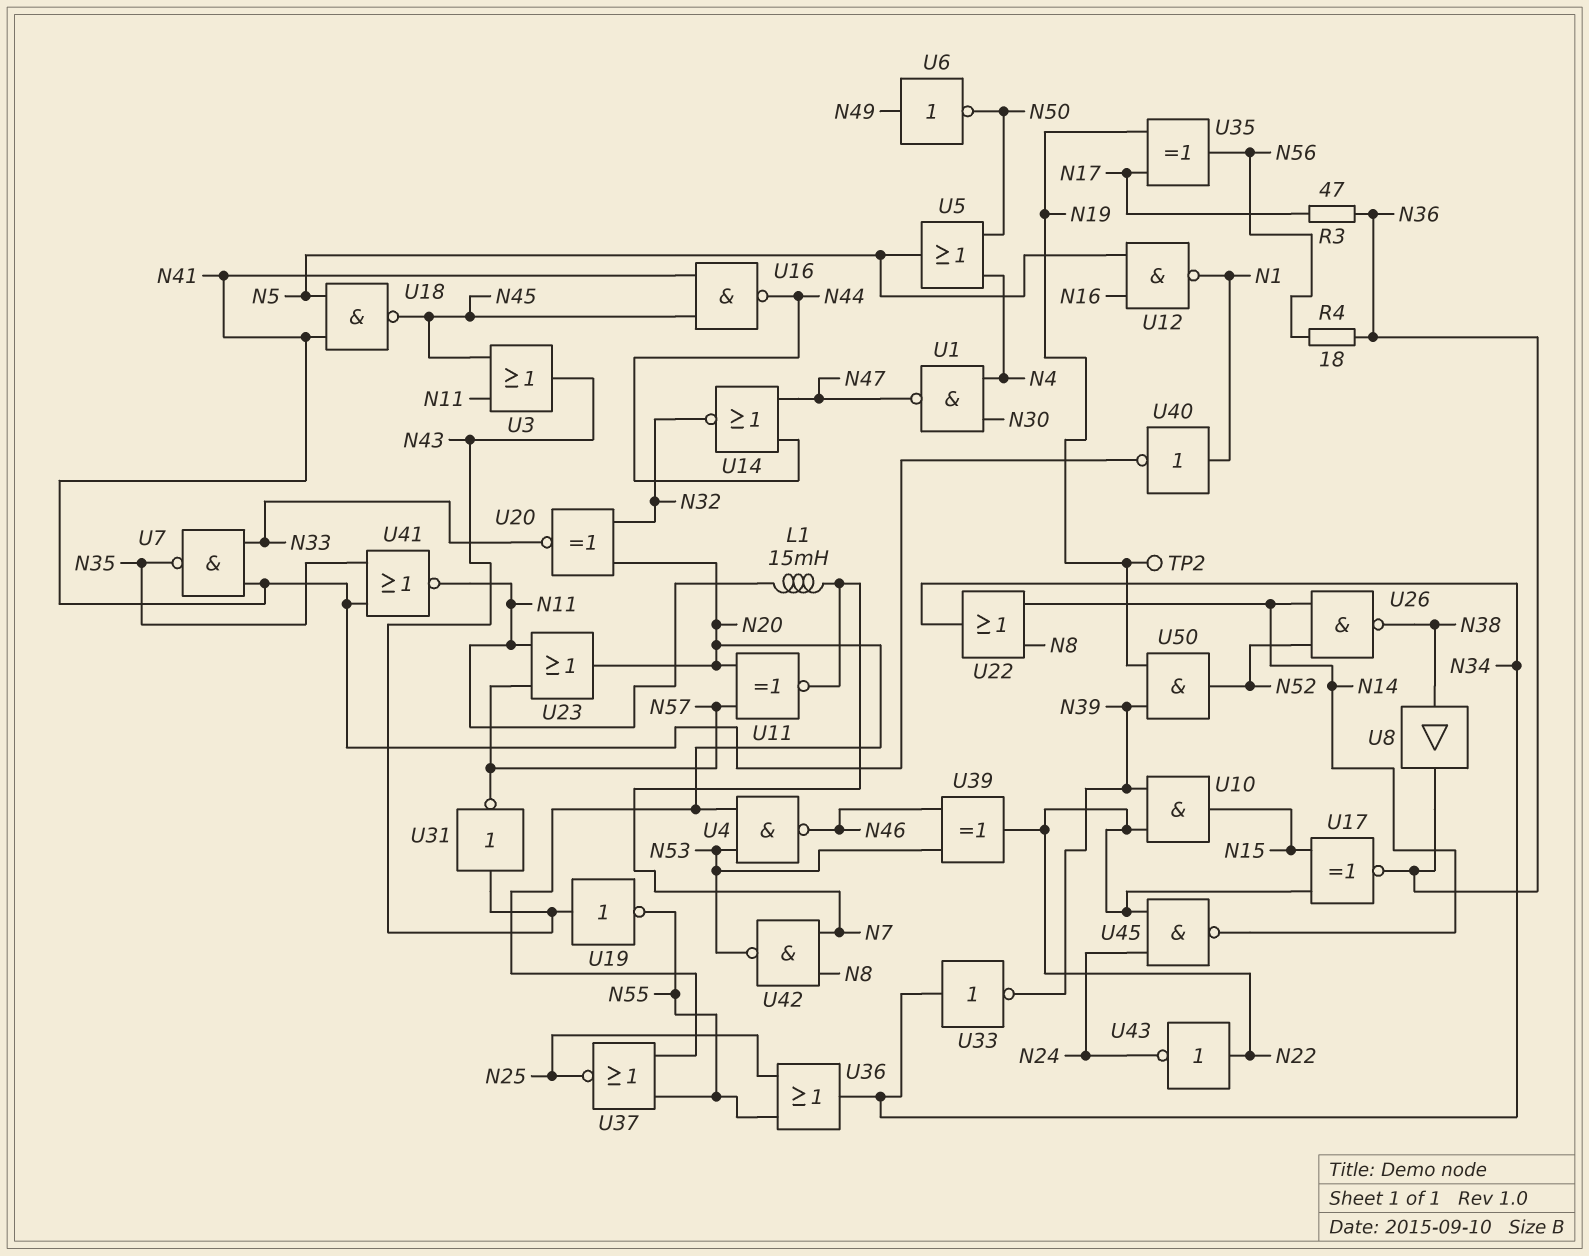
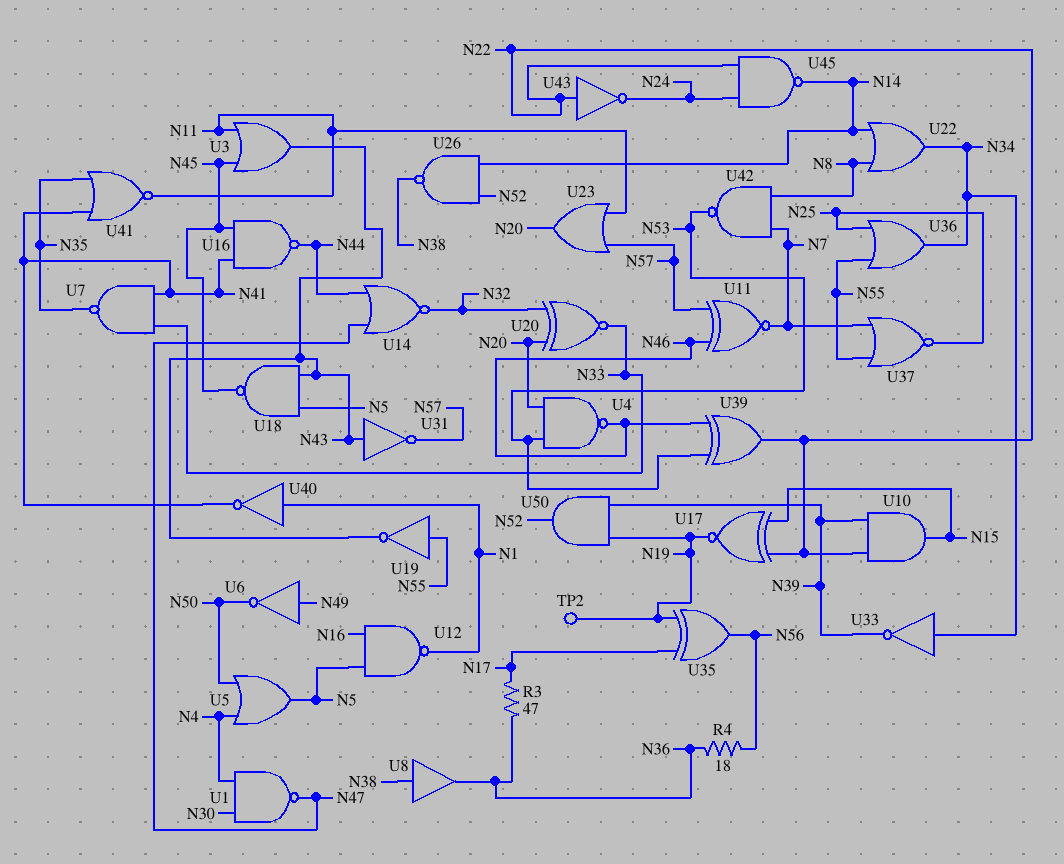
L1: 15mH (N7, N11) -> none
U11: XNOR (in N20, in N57, out N7) -> XNOR (in N46, in N57, out N7)
U17: XNOR (in N15, in N22, out N36) -> XNOR (in N15, in N22, out N19)
U18: NAND (in N5, in N41, out N45) -> NAND (in N5, in N43, out N45)
U19: NOT (in N43, out N55) -> NOT (in N55, out N43)
U37: NOR (in N20, in N55, out N25) -> NOR (in N7, in N55, out N25)

